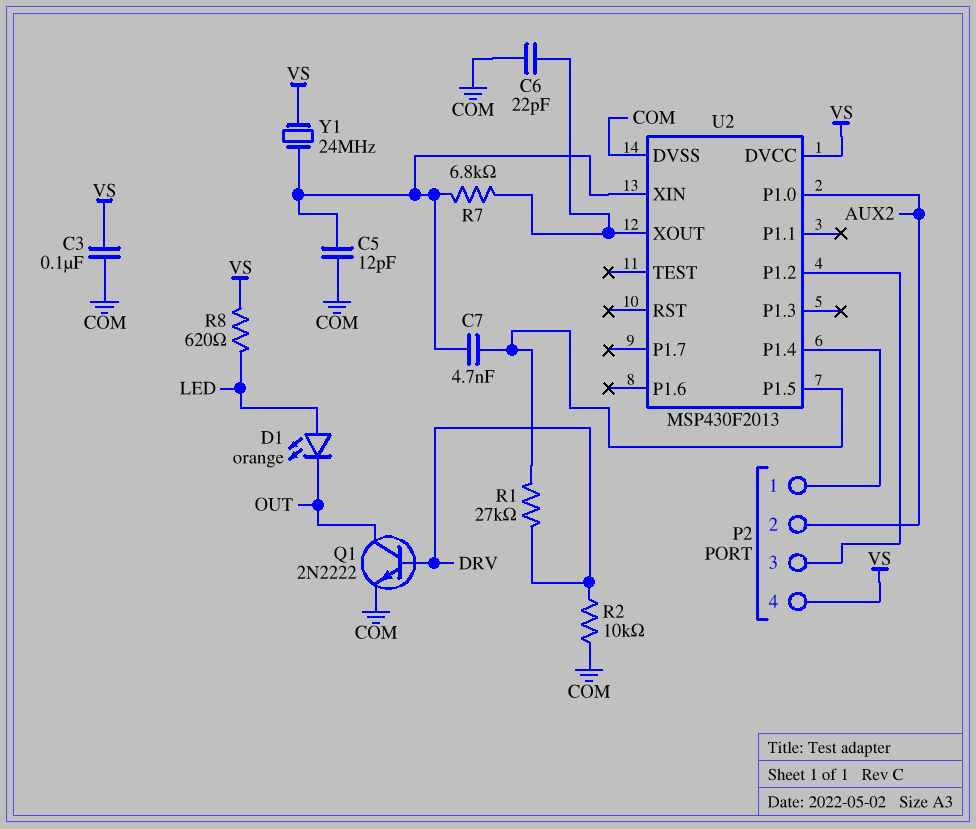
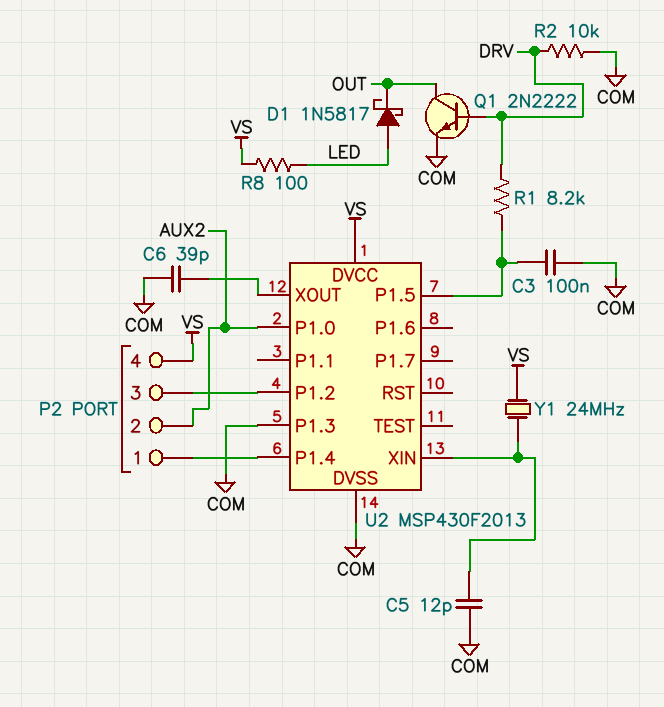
C3: 100nF (COM, VS) -> 100nF (COM, U2/P1.5)
C6: 22pF (COM, U2/XOUT) -> 39pF (COM, U2/XOUT)
C7: 4.7nF (U2/P1.5, U2/XIN) -> none
D1: LED orange (A LED, K OUT) -> schottky 1N5817 (A LED, K OUT)
R1: 27k (DRV, U2/P1.5) -> 8.2k (DRV, U2/P1.5)
R7: 6.8k (U2/XIN, U2/XOUT) -> none
R8: 620 (LED, VS) -> 100 (LED, VS)
U2 pin P1.3: none -> COM

